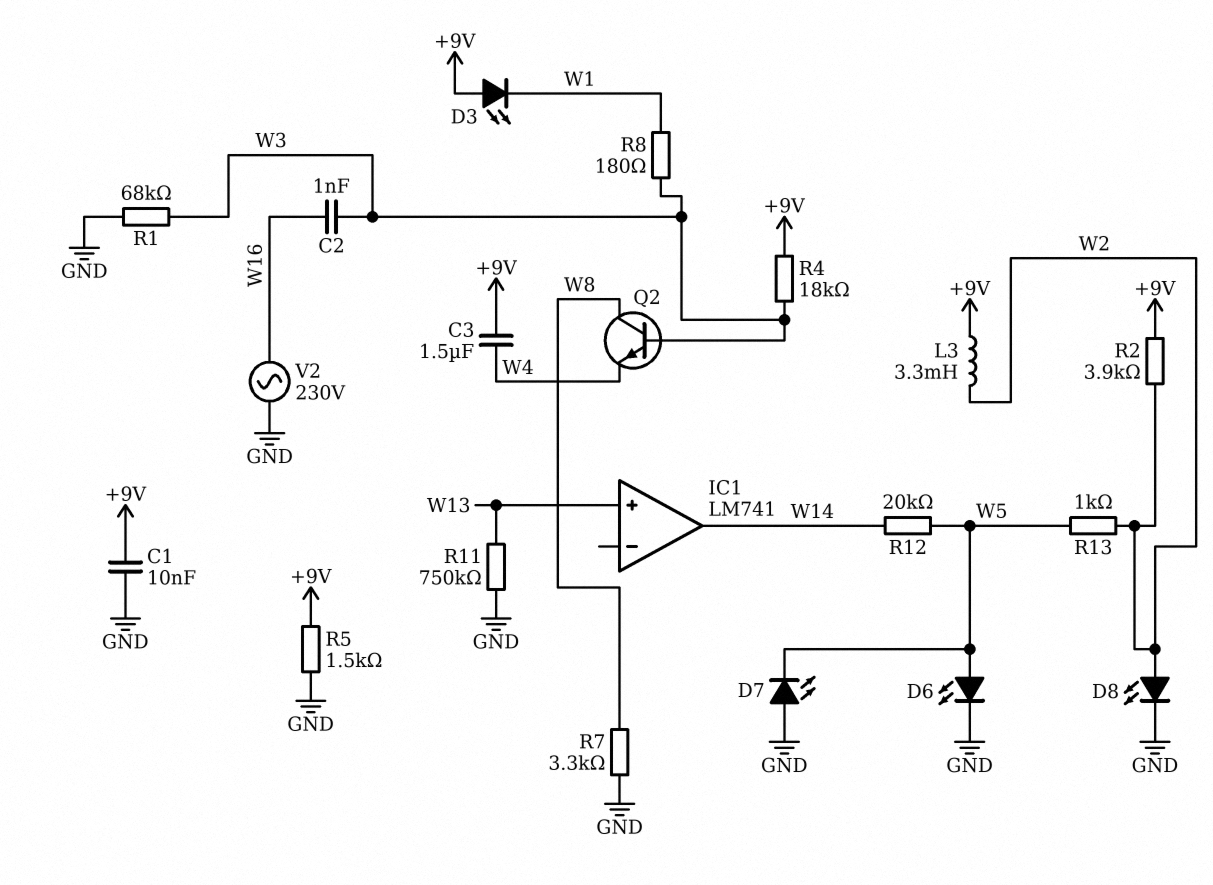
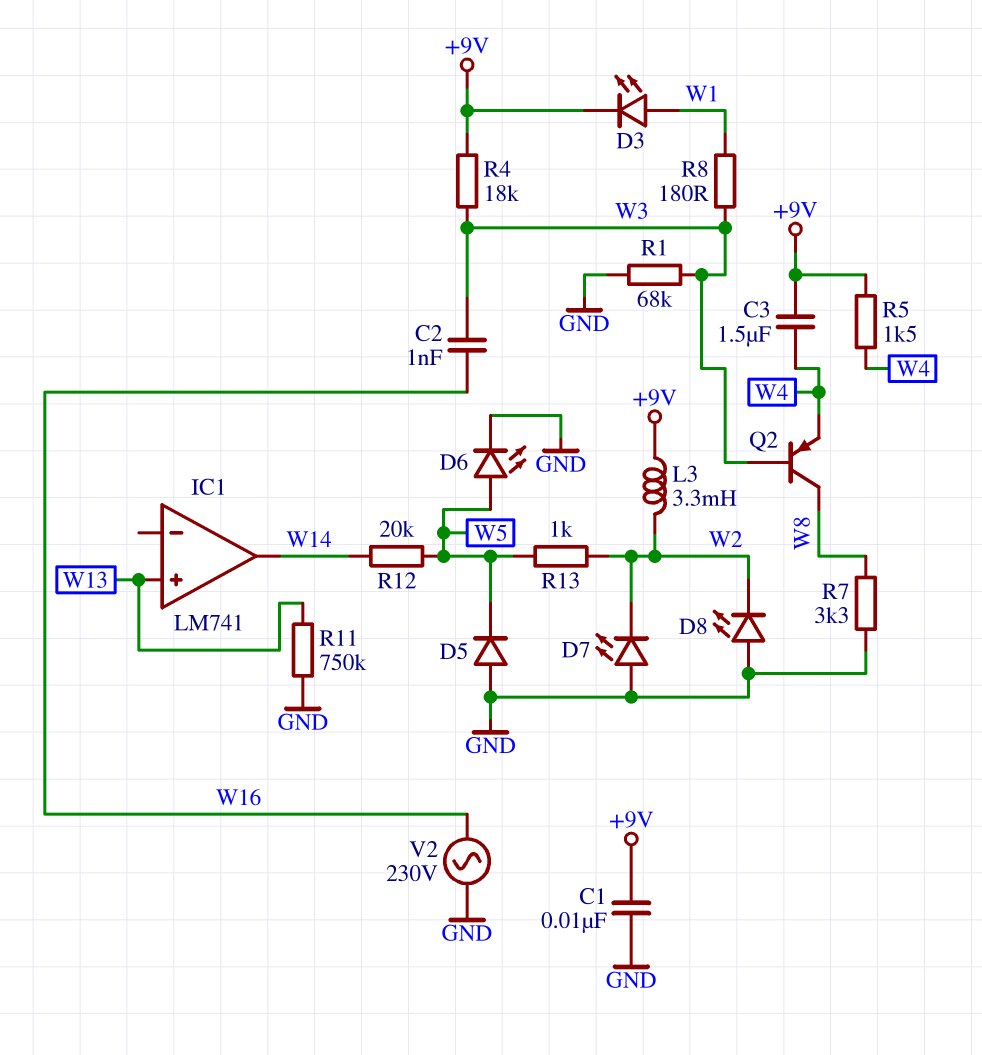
D3: LED (A +9V, K W1) -> LED (A W1, K +9V)
D5: none -> diode (A GND, K W5)
D7: LED (A GND, K W5) -> LED (A GND, K W2)
D8: LED (A W2, K GND) -> LED (A GND, K W2)
Q2: NPN (B W3, C W8, E W4) -> PNP (B W3, C W8, E W4)
R2: 3.9k (+9V, W2) -> none
R5: 1.5k (+9V, GND) -> 1.5k (+9V, W4)

